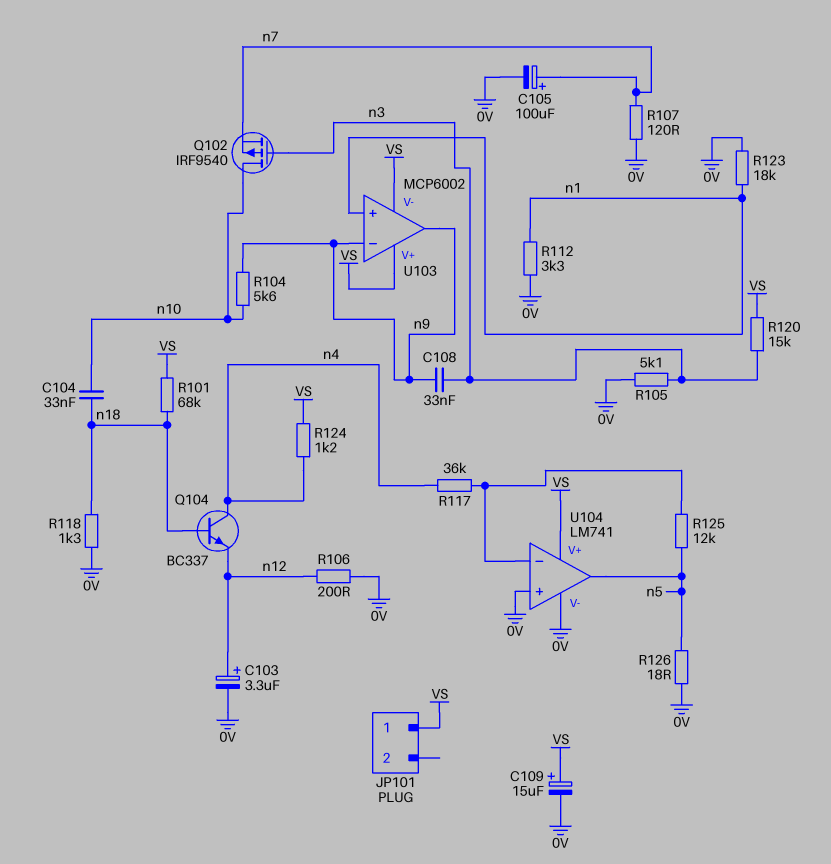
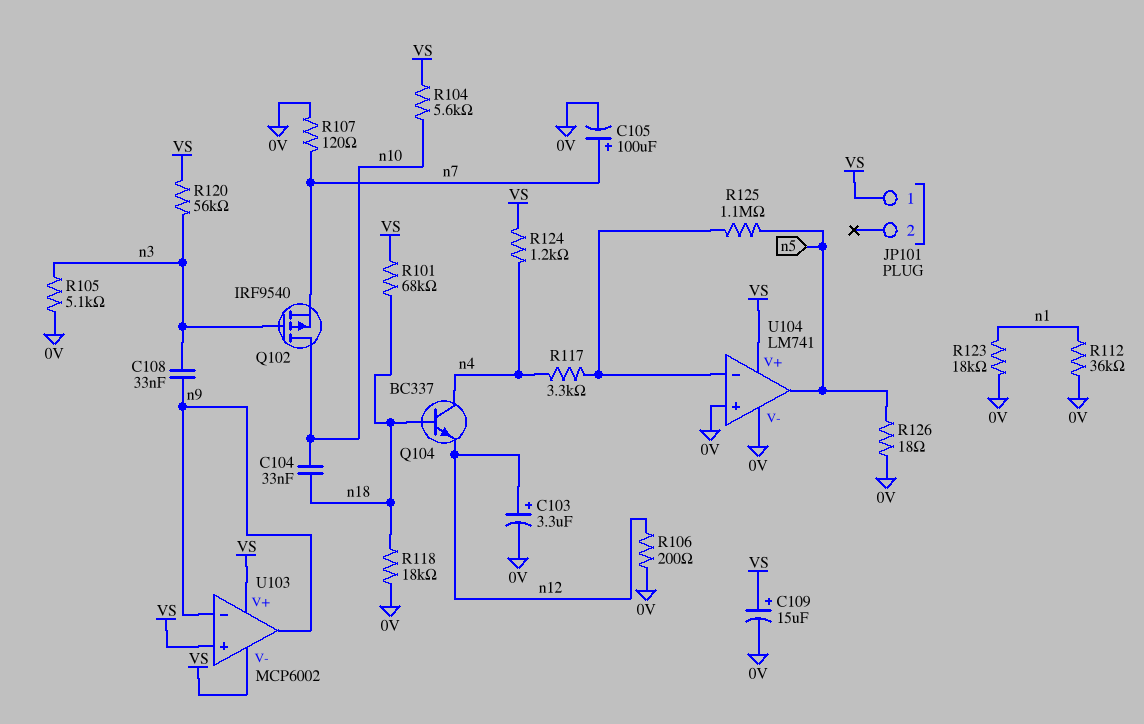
R104: 5.6k (n9, n10) -> 5.6k (VS, n10)
R112: 3.3k (0V, n1) -> 36k (0V, n1)
R117: 36k (U104/in-, n4) -> 3.3k (U104/in-, n4)
R118: 1.3k (0V, n18) -> 18k (0V, n18)
R120: 15k (VS, n3) -> 56k (VS, n3)
R125: 12k (U104/in-, n5) -> 1.1M (U104/in-, n5)
U103 pin in+: n1 -> VS

